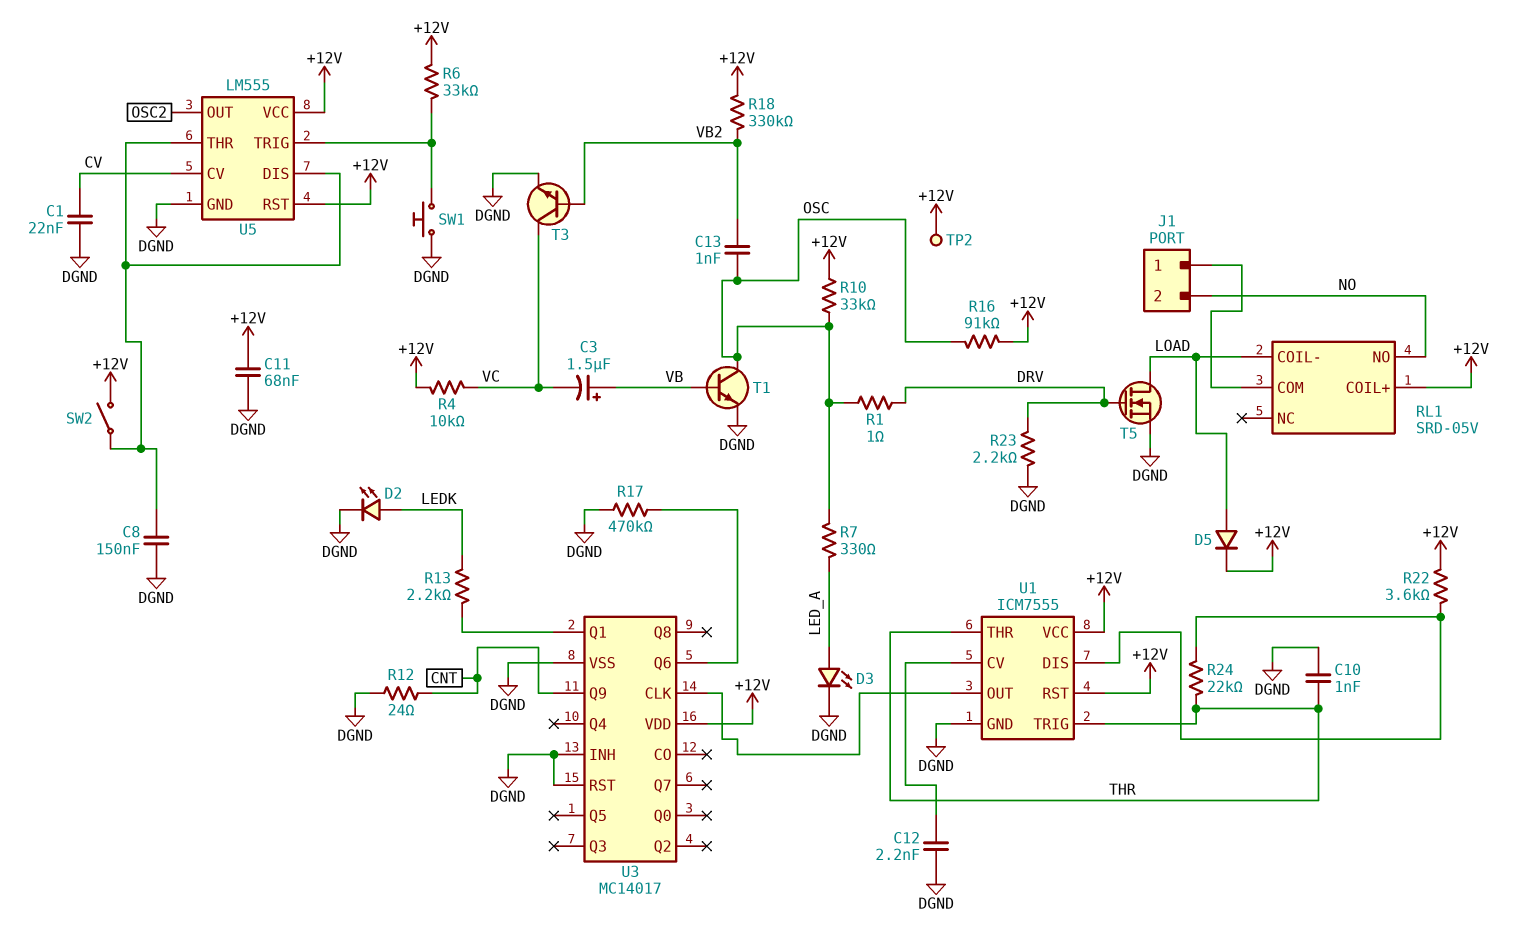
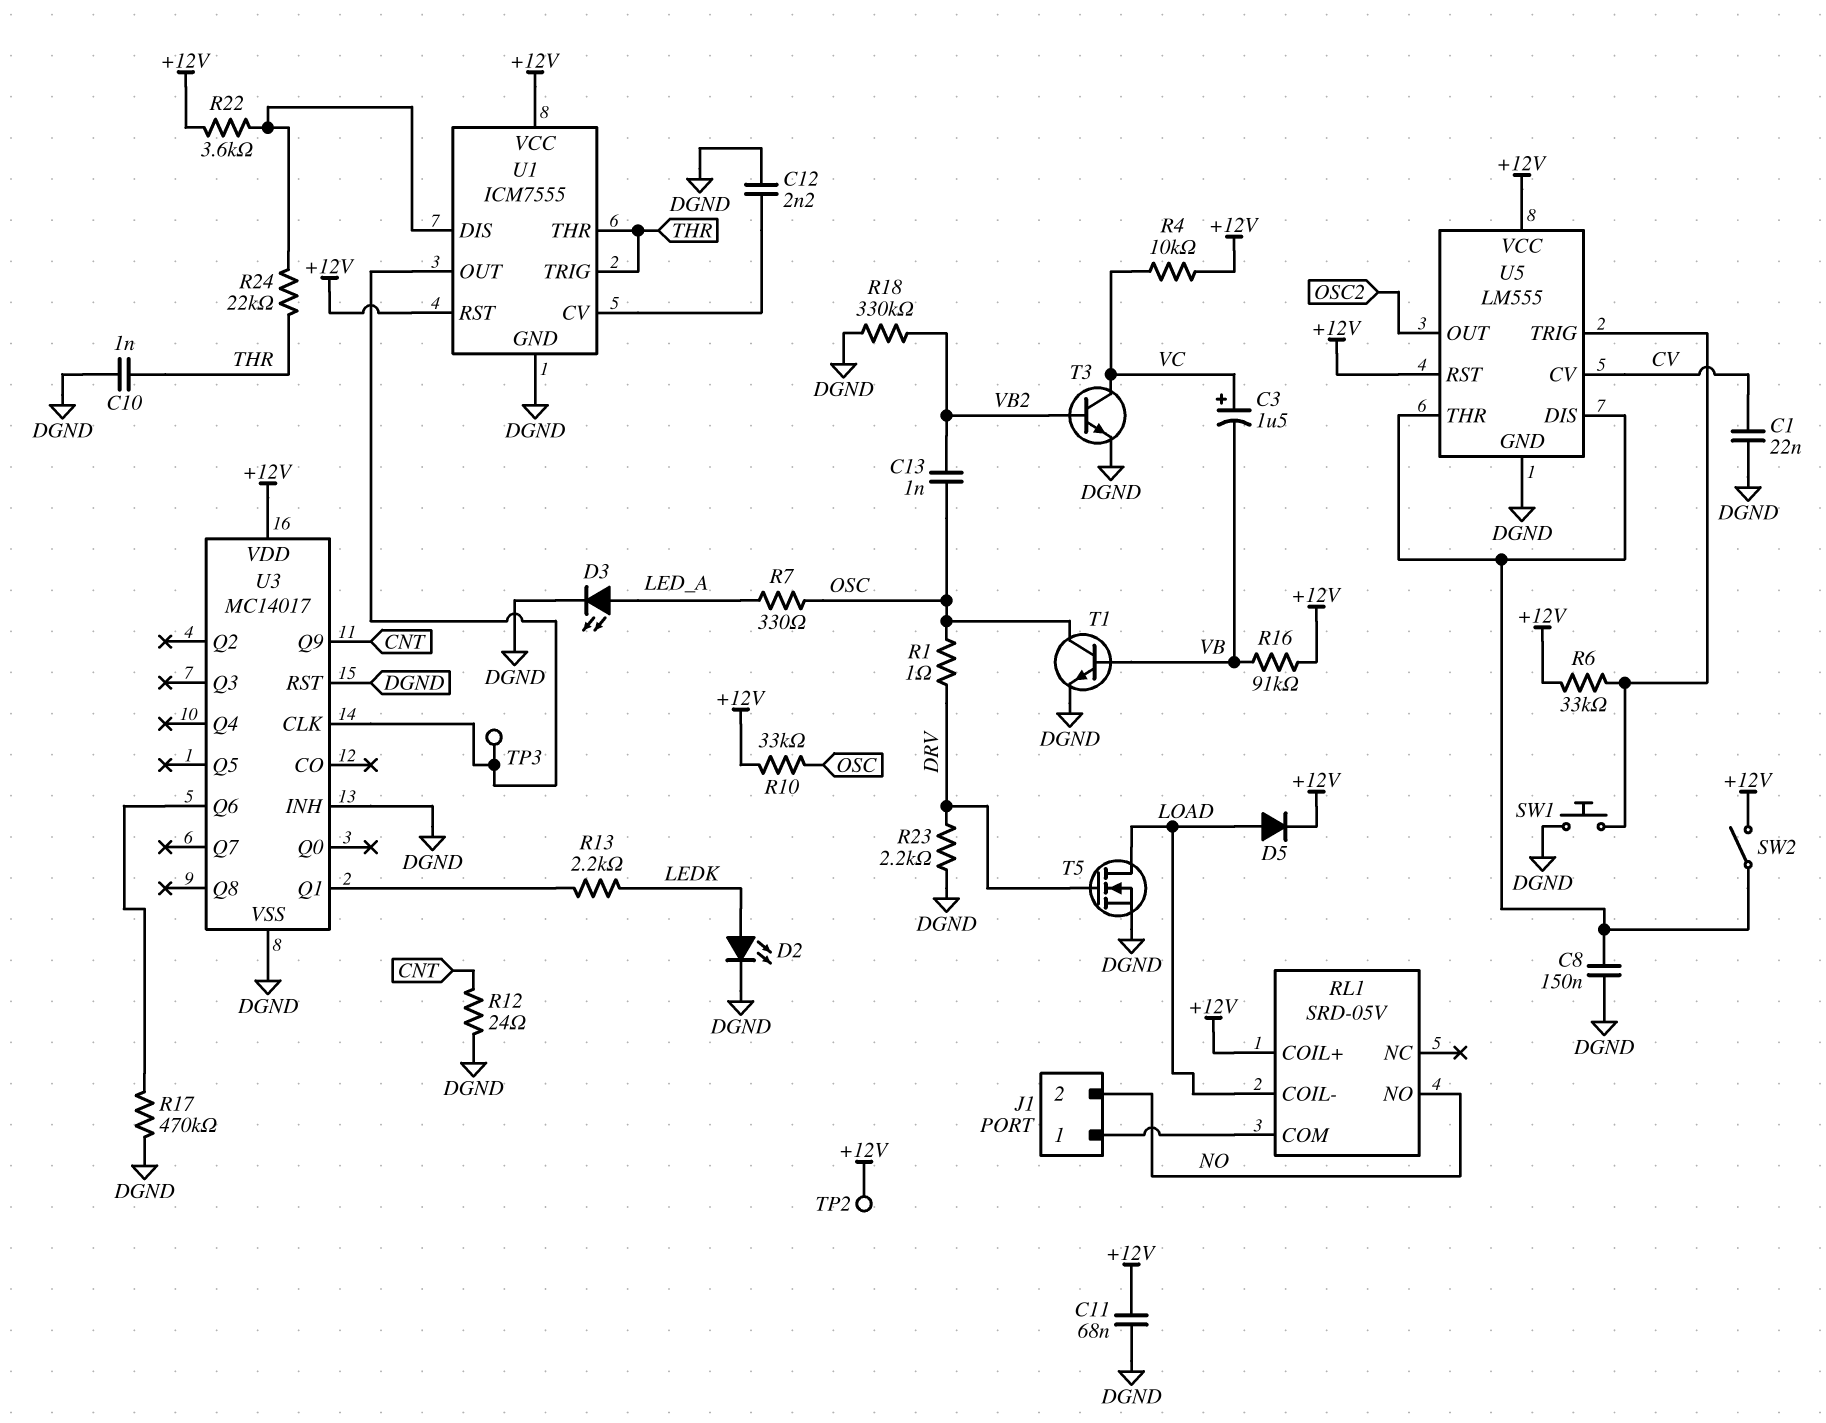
C3: 1.5uF (plus VB, minus VC) -> 1.5uF (plus VC, minus VB)
R16: 91k (+12V, OSC) -> 91k (+12V, VB)
R18: 330k (+12V, VB2) -> 330k (DGND, VB2)
TP3: none -> test point (U1/OUT)

